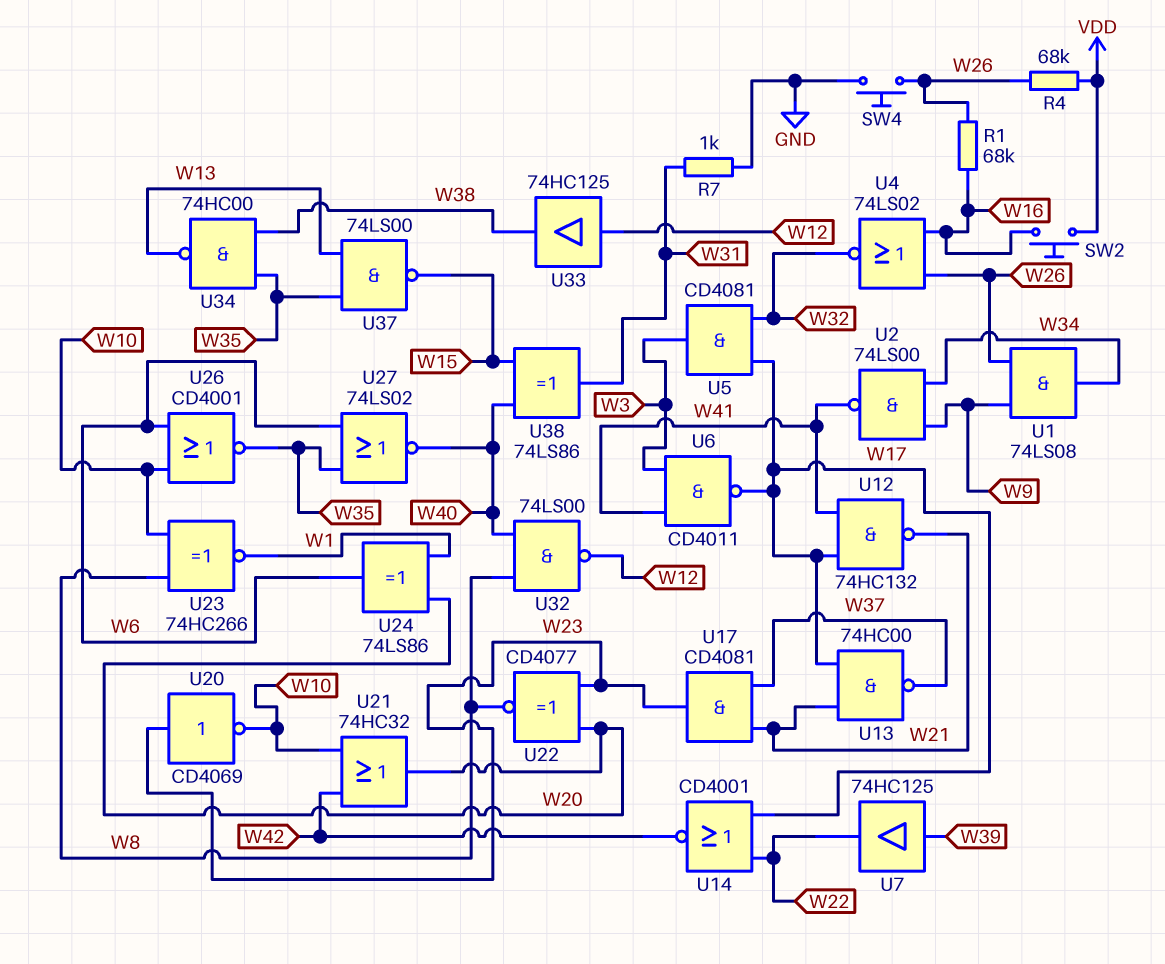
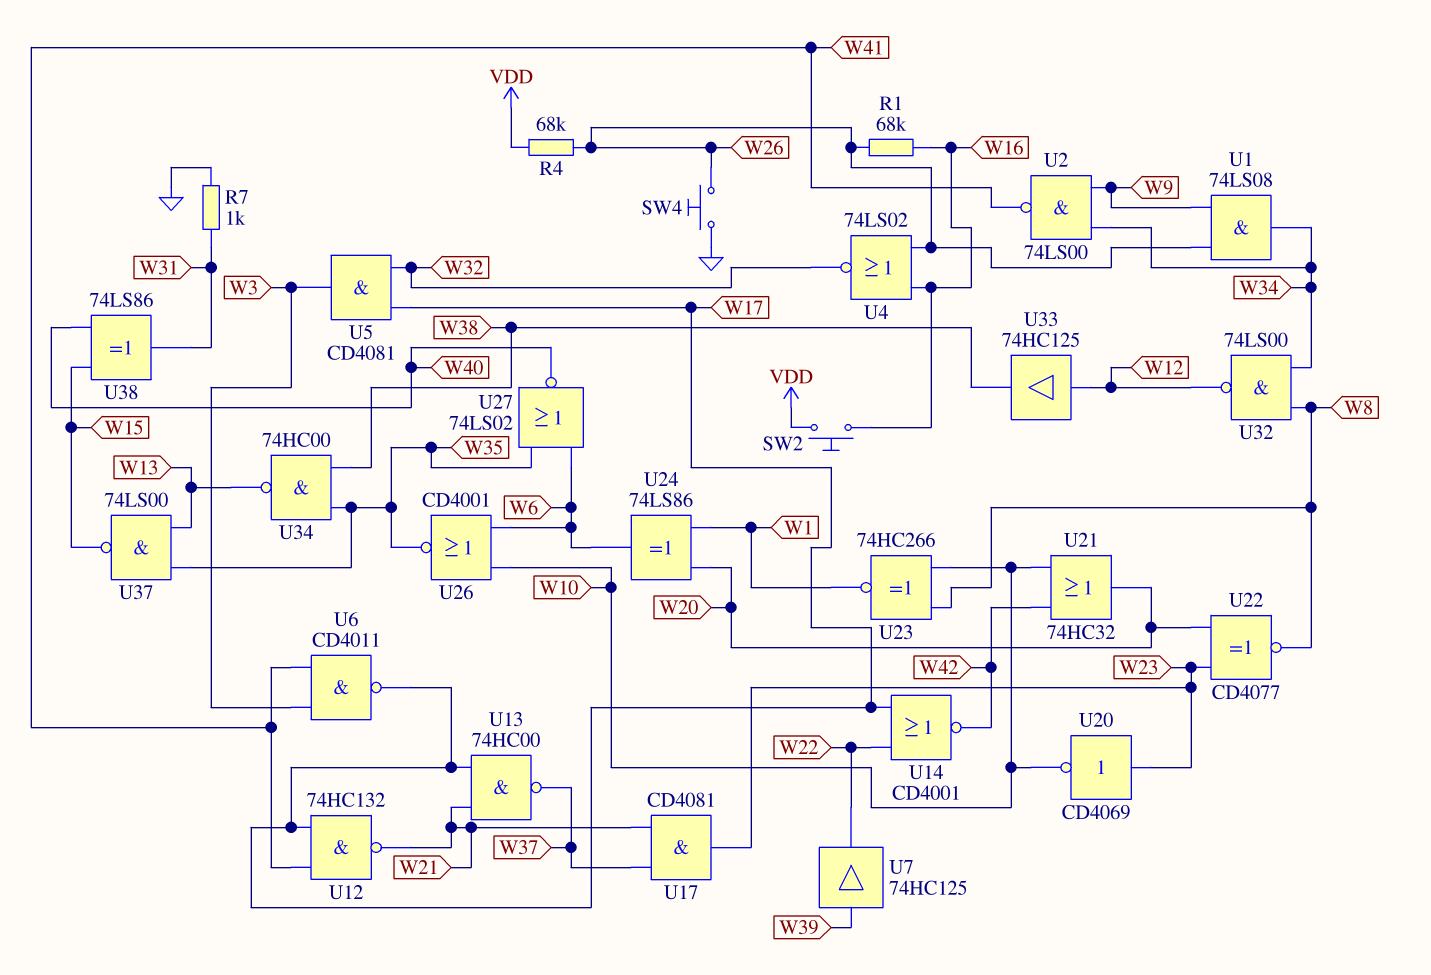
U32: NAND 74LS00 (in W8, in W40, out W12) -> NAND 74LS00 (in W8, in W34, out W12)

